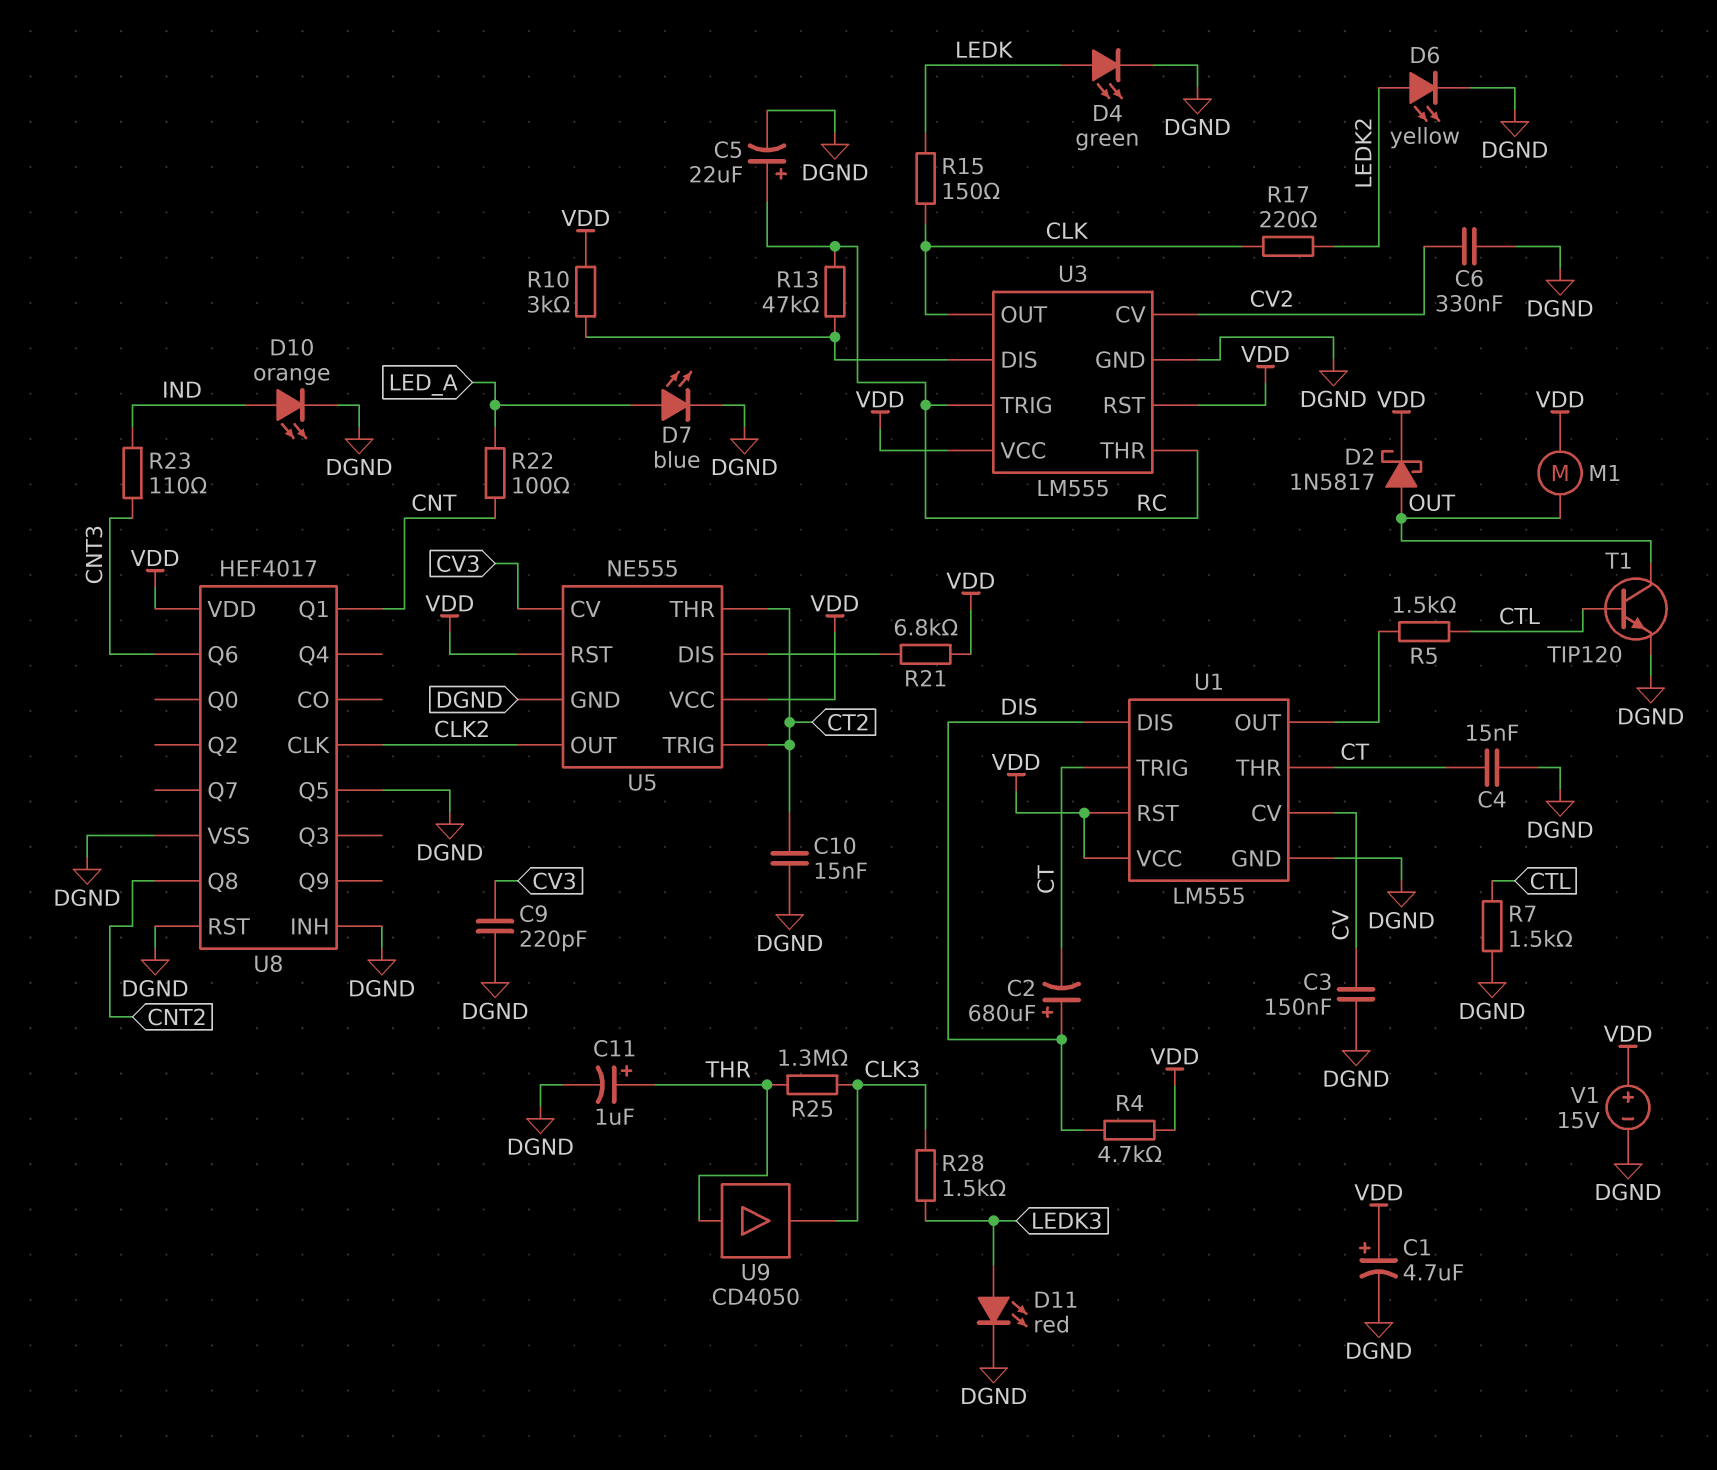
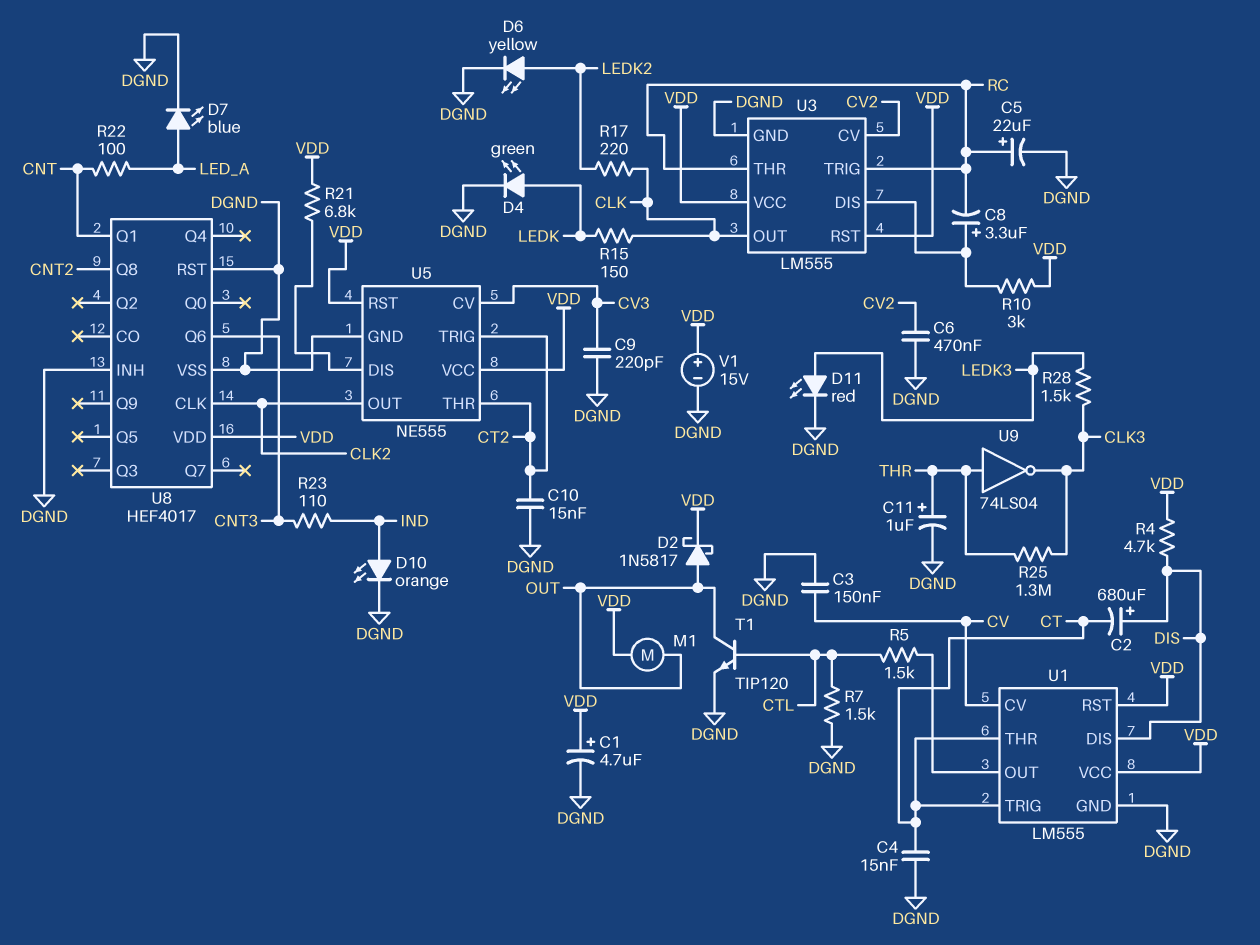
C6: 330nF (CV2, DGND) -> 470nF (CV2, DGND)
C8: none -> 3.3uF (plus U3/DIS, minus RC)
R13: 47k (RC, U3/DIS) -> none
U8 pin Q5: DGND -> none
U9: buffer CD4050 (in THR, out CLK3) -> NOT 74LS04 (in THR, out CLK3)

